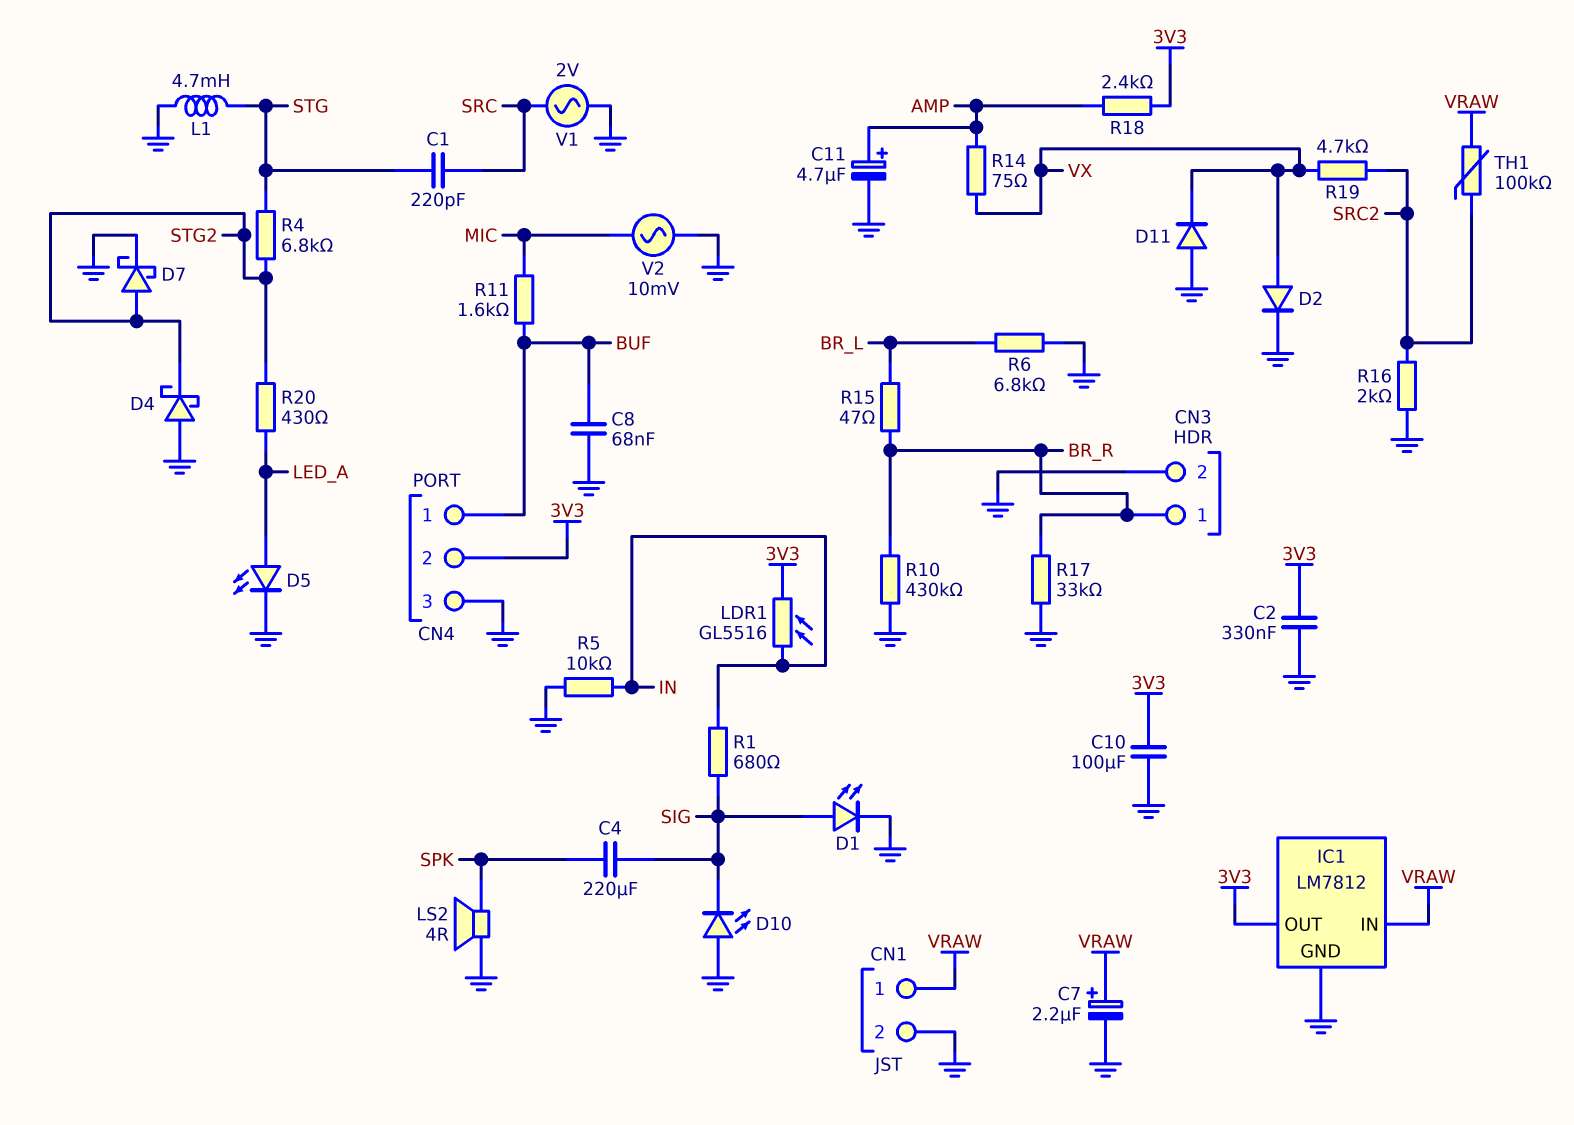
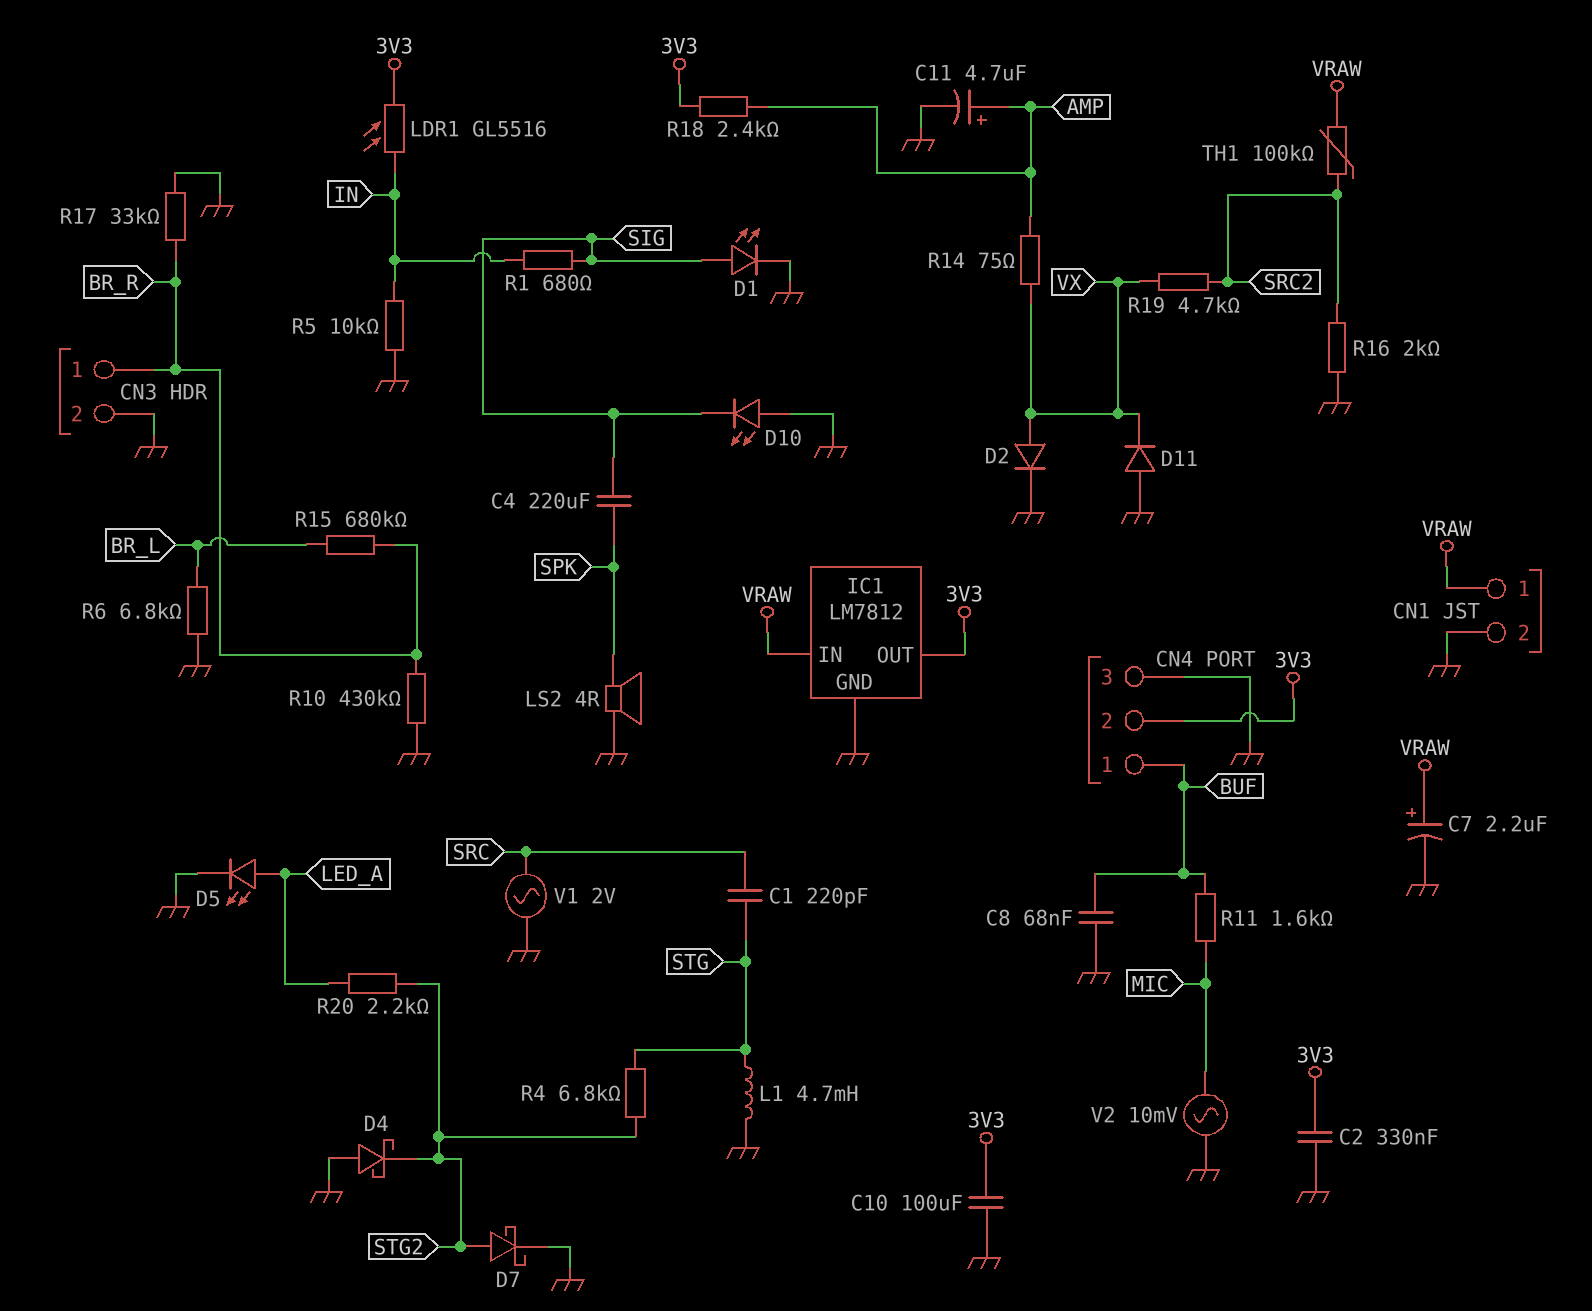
R15: 47 (BR_L, BR_R) -> 680k (BR_L, BR_R)
R20: 430 (LED_A, STG2) -> 2.2k (LED_A, STG2)

